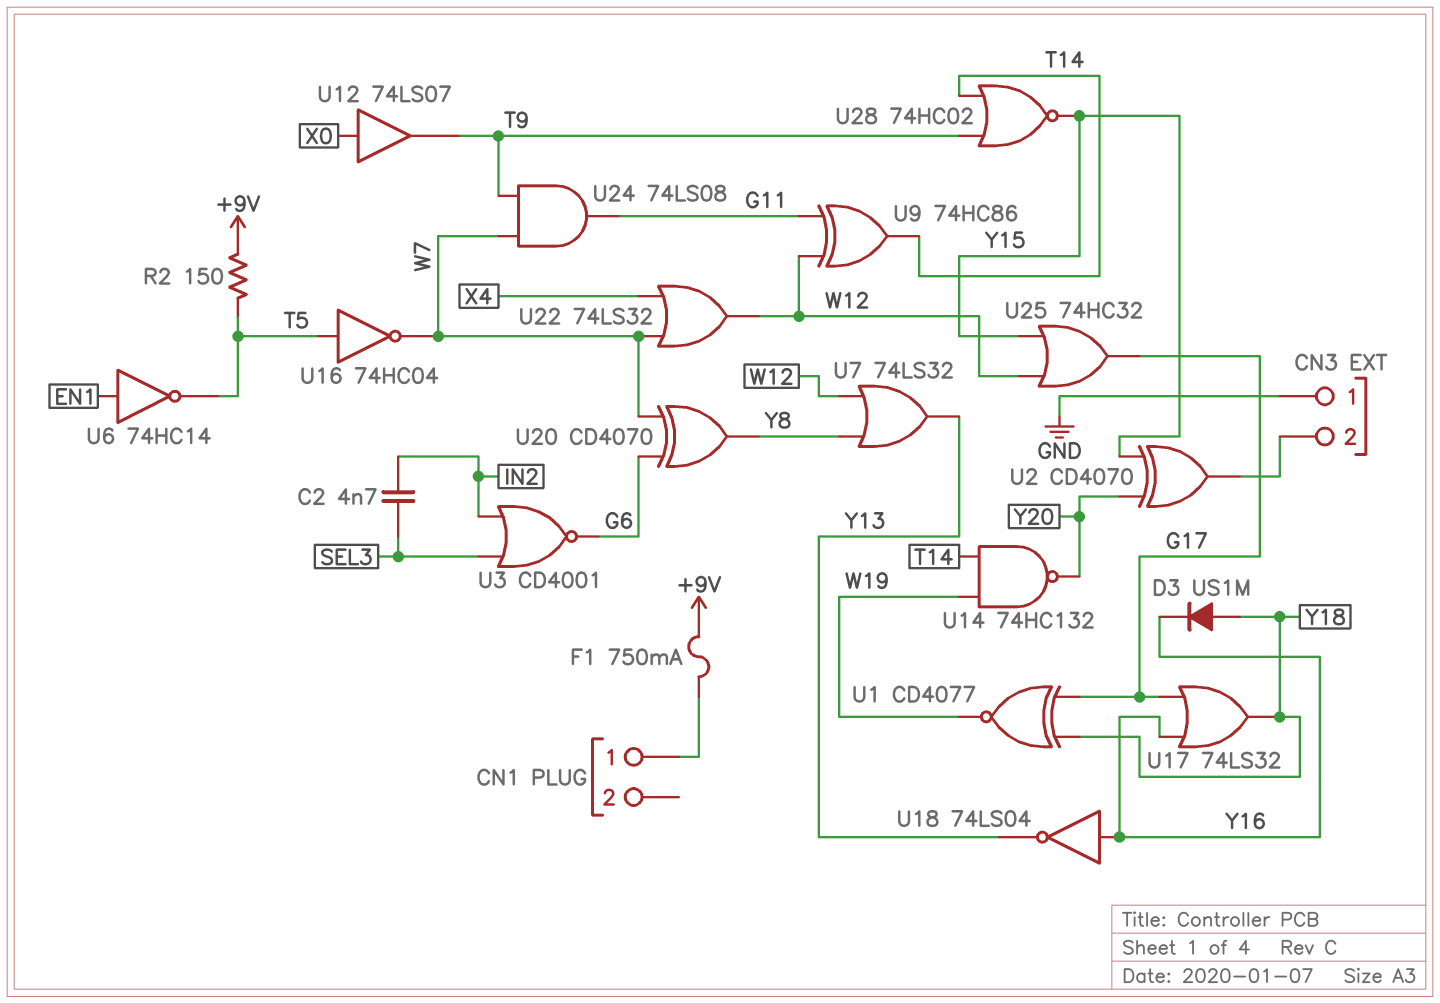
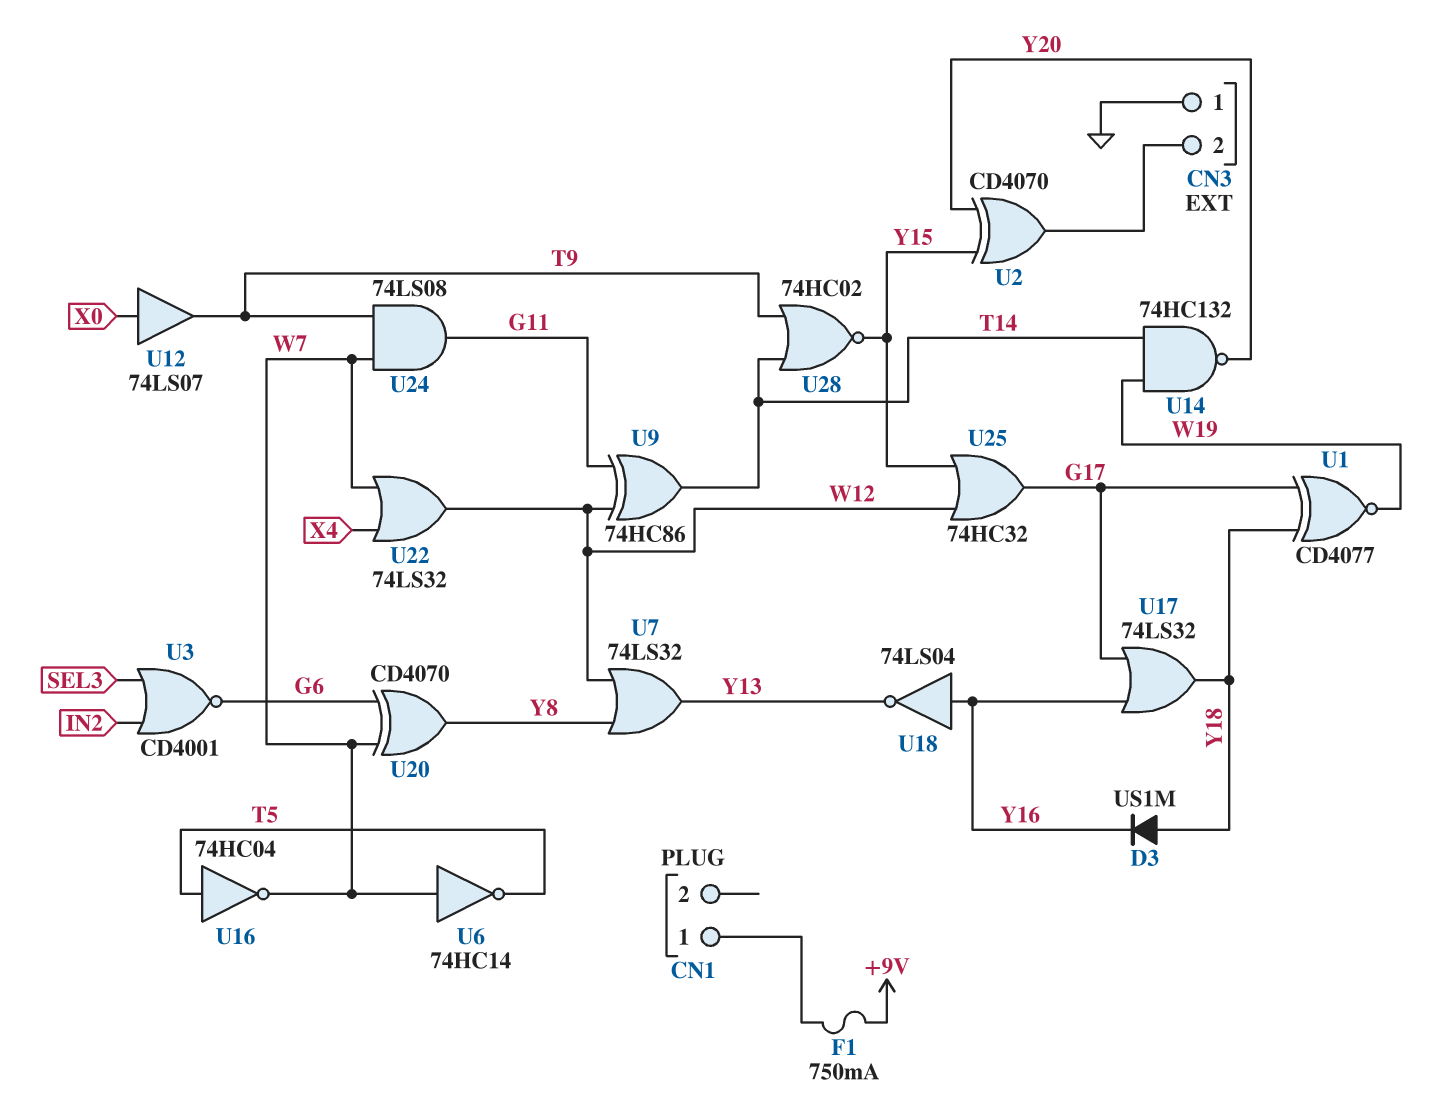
C2: 4.7nF (IN2, SEL3) -> none
R2: 150 (+9V, T5) -> none
U6: NOT 74HC14 (in EN1, out T5) -> NOT 74HC14 (in W7, out T5)

